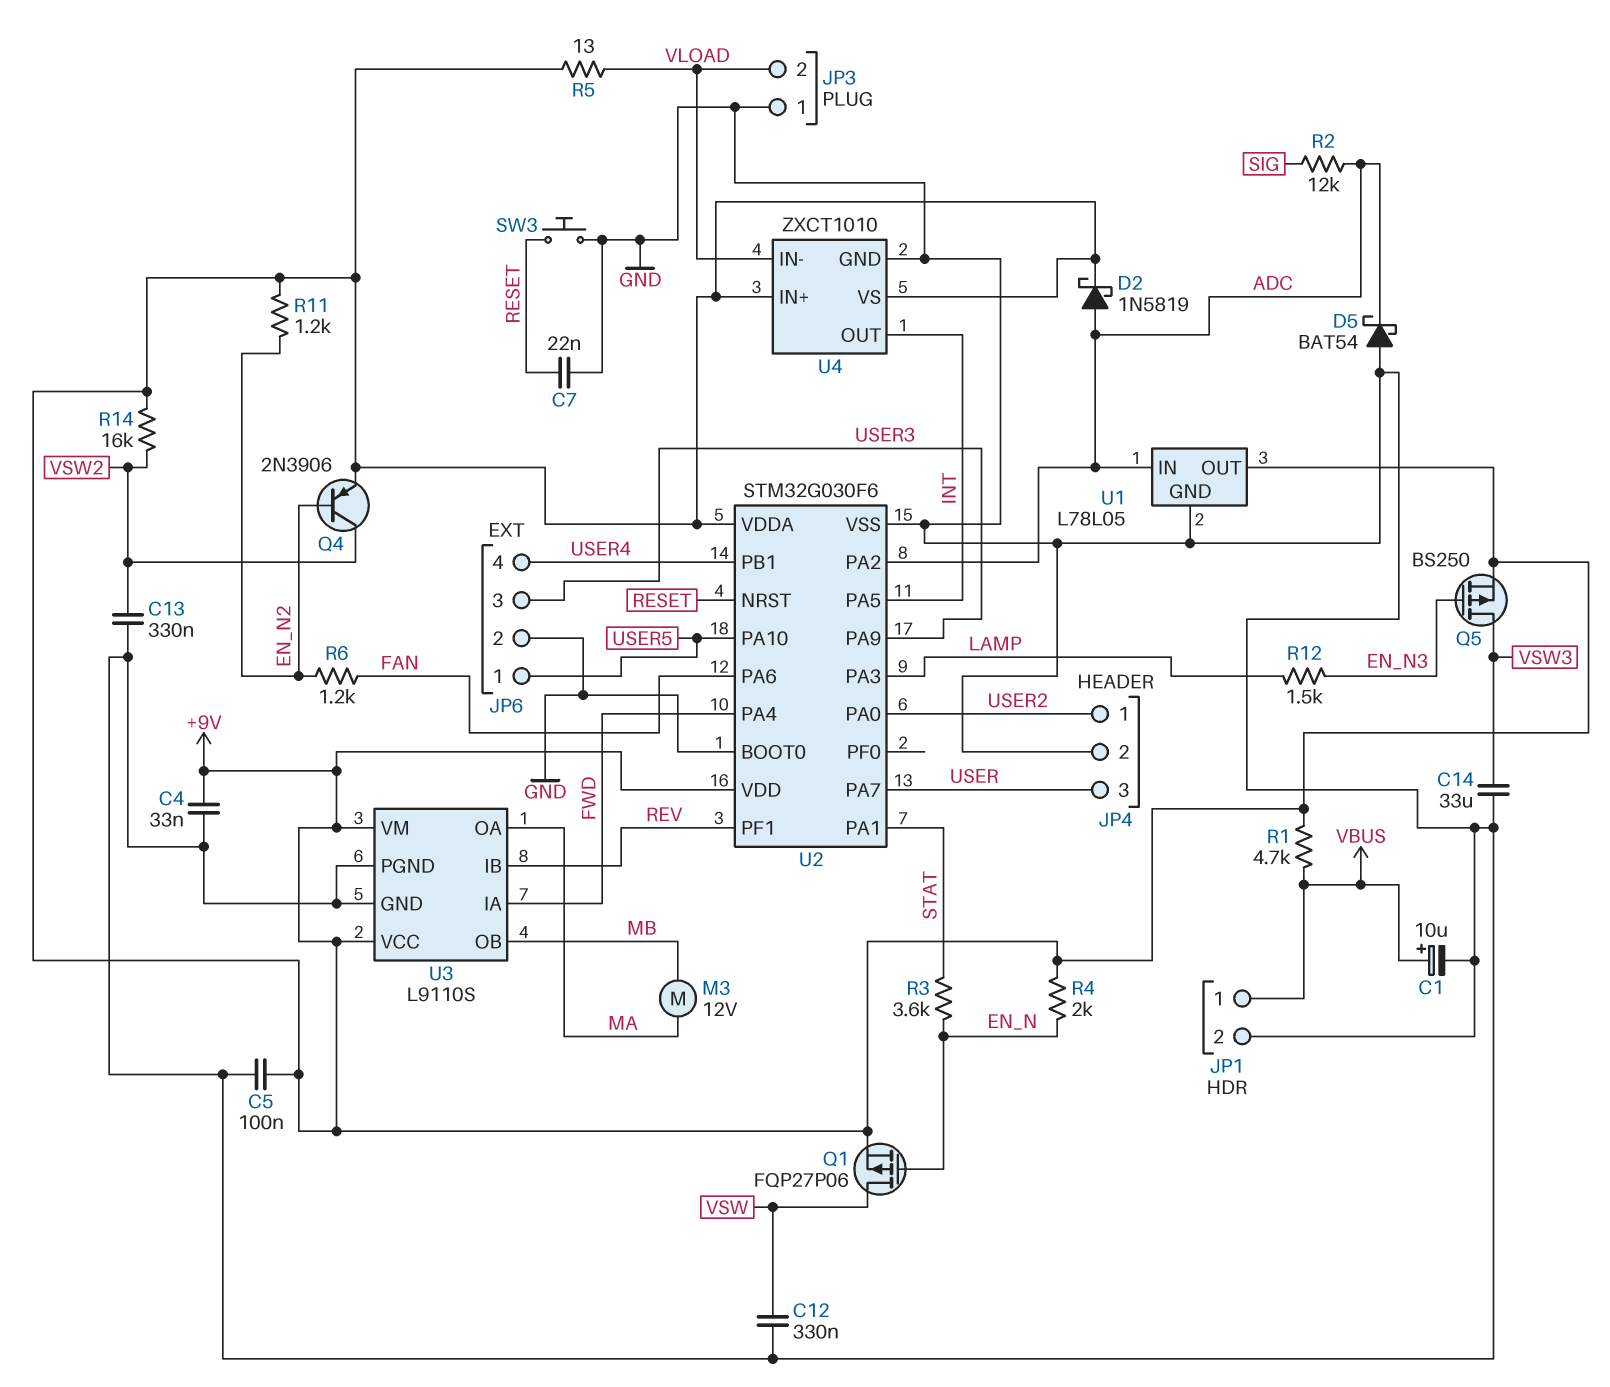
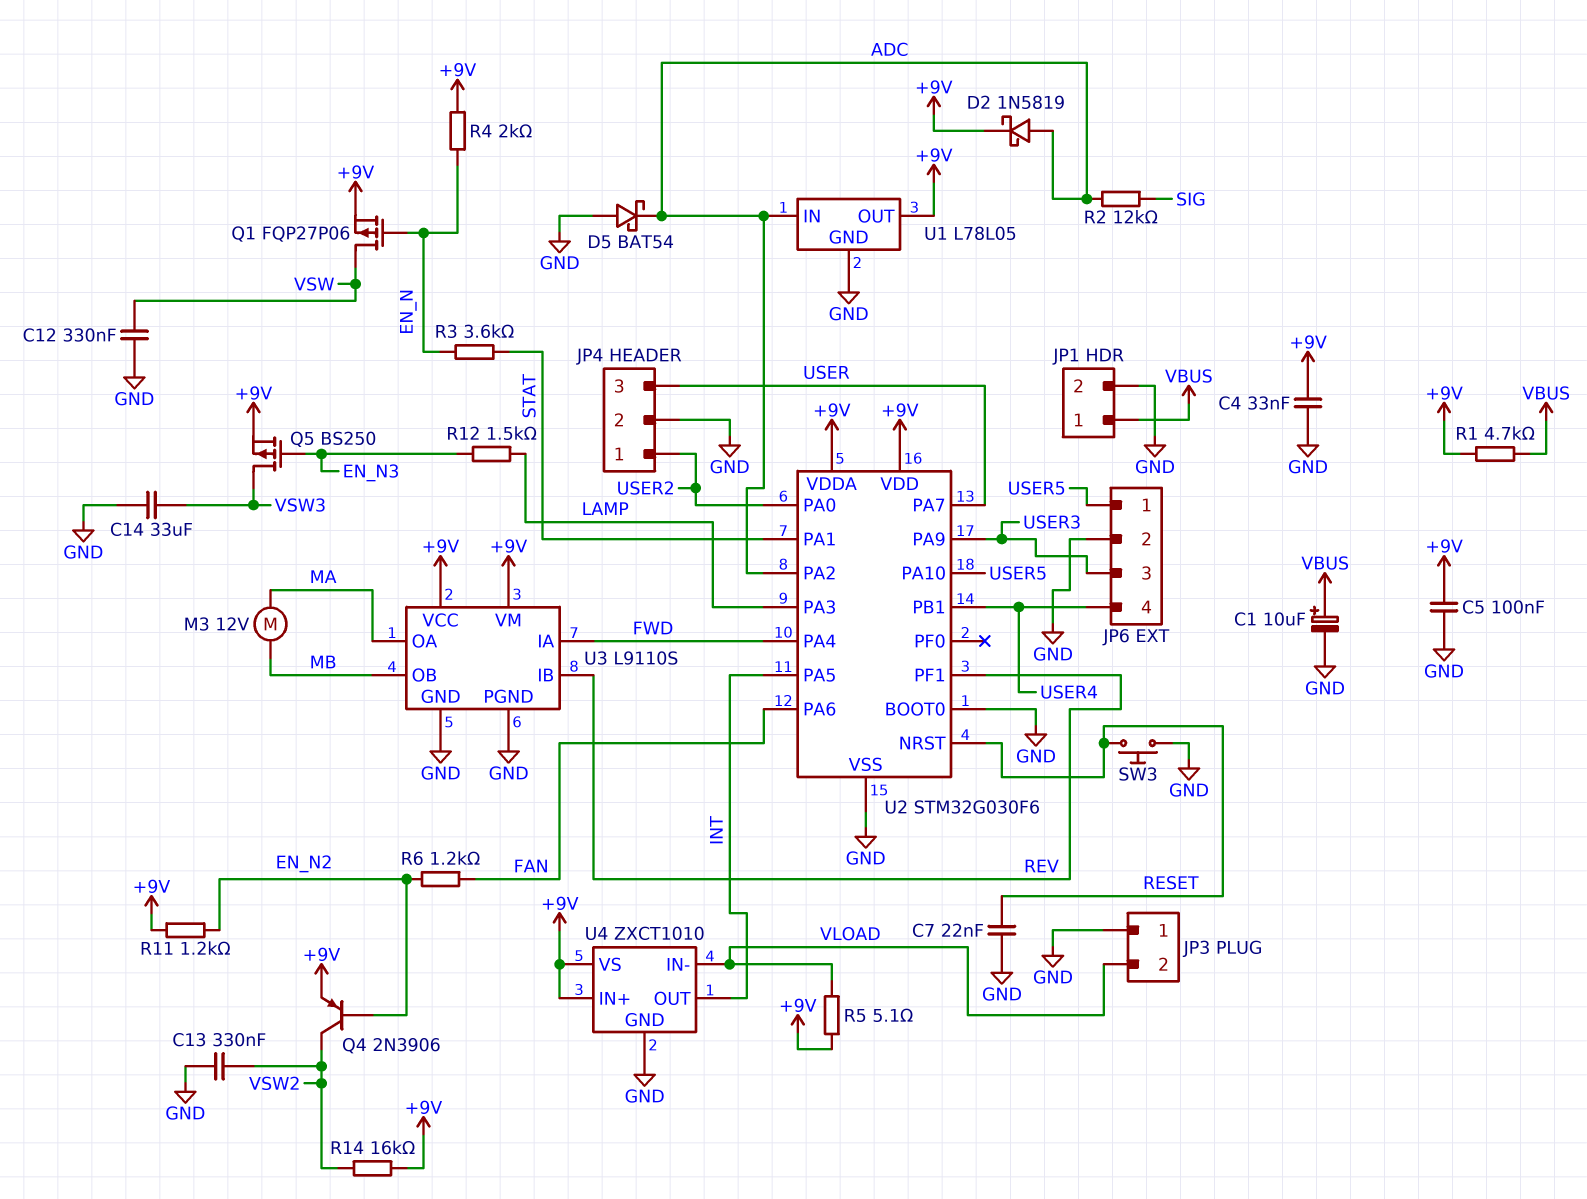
R5: 13 (+9V, VLOAD) -> 5.1 (+9V, VLOAD)

